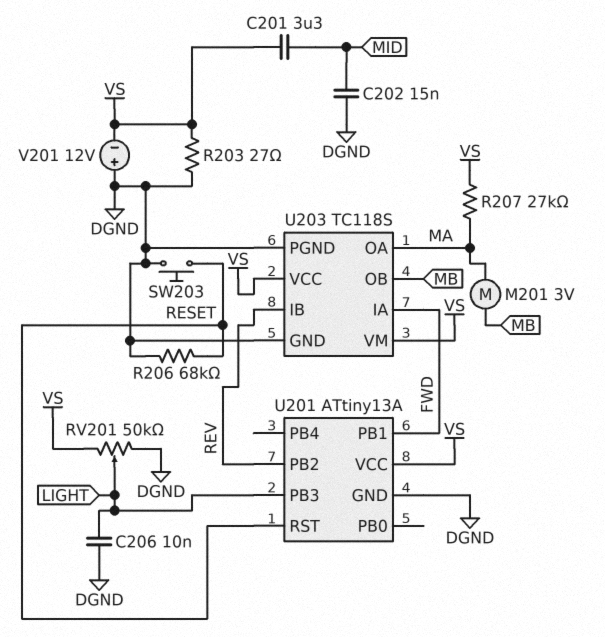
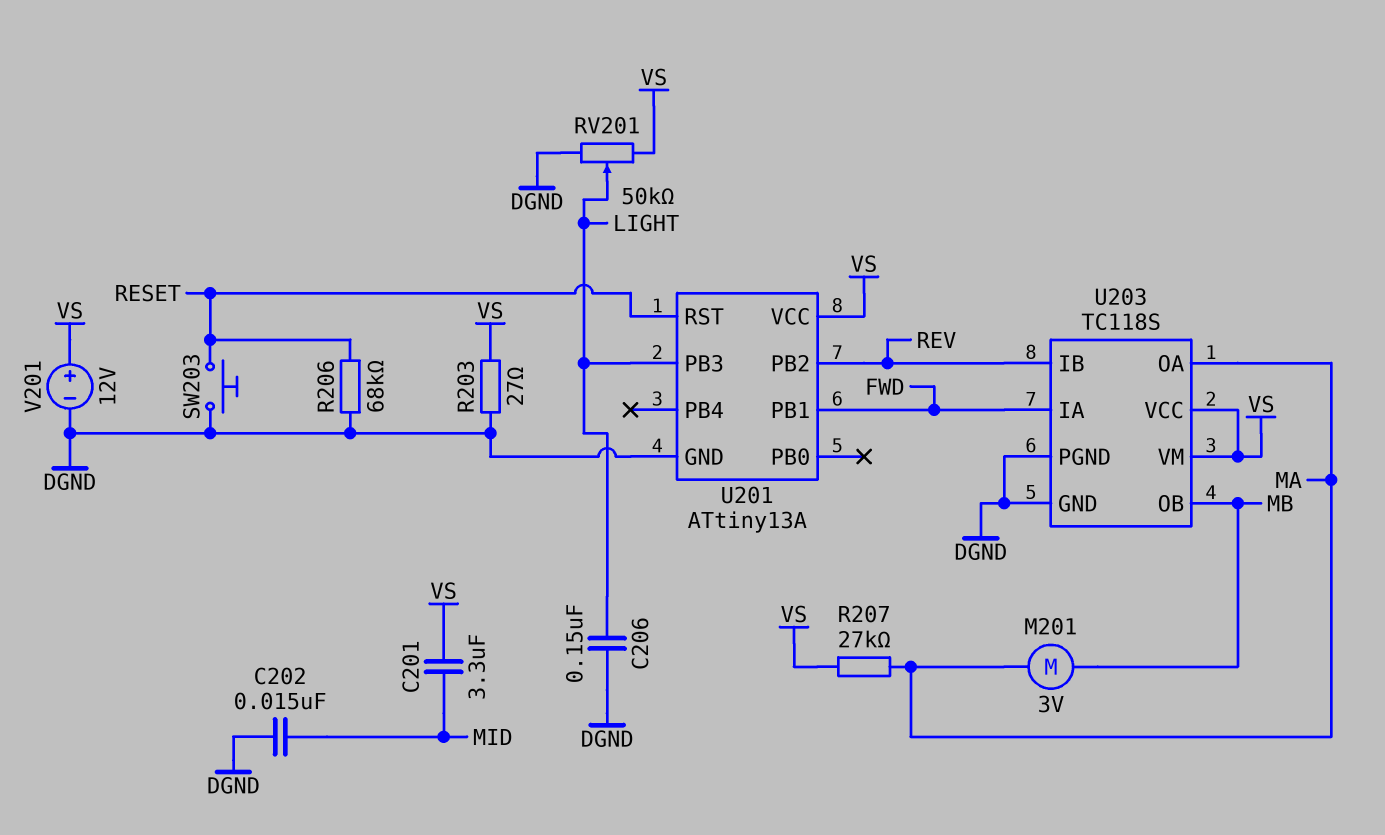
C206: 10nF (DGND, LIGHT) -> 150nF (DGND, LIGHT)
V201: 12V (plus DGND, minus VS) -> 12V (plus VS, minus DGND)

